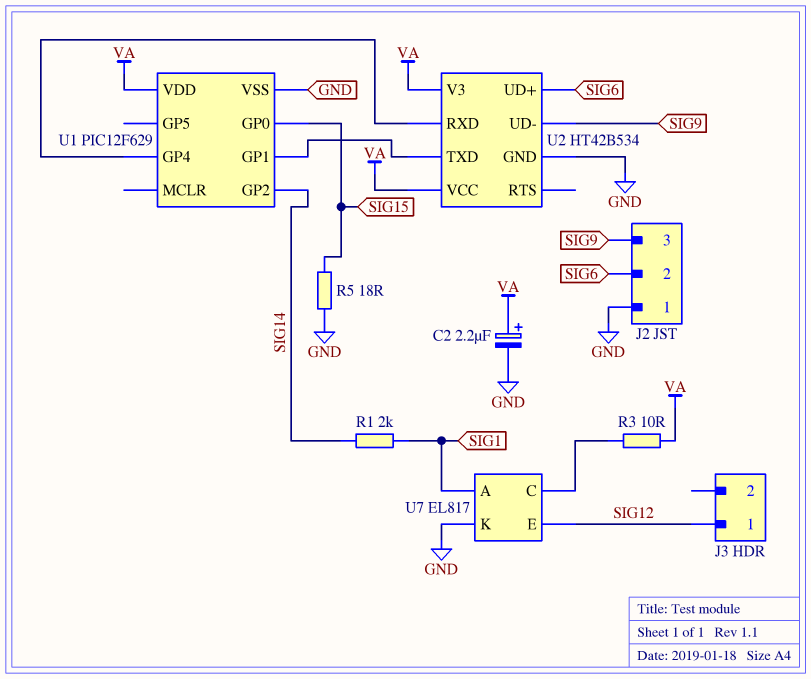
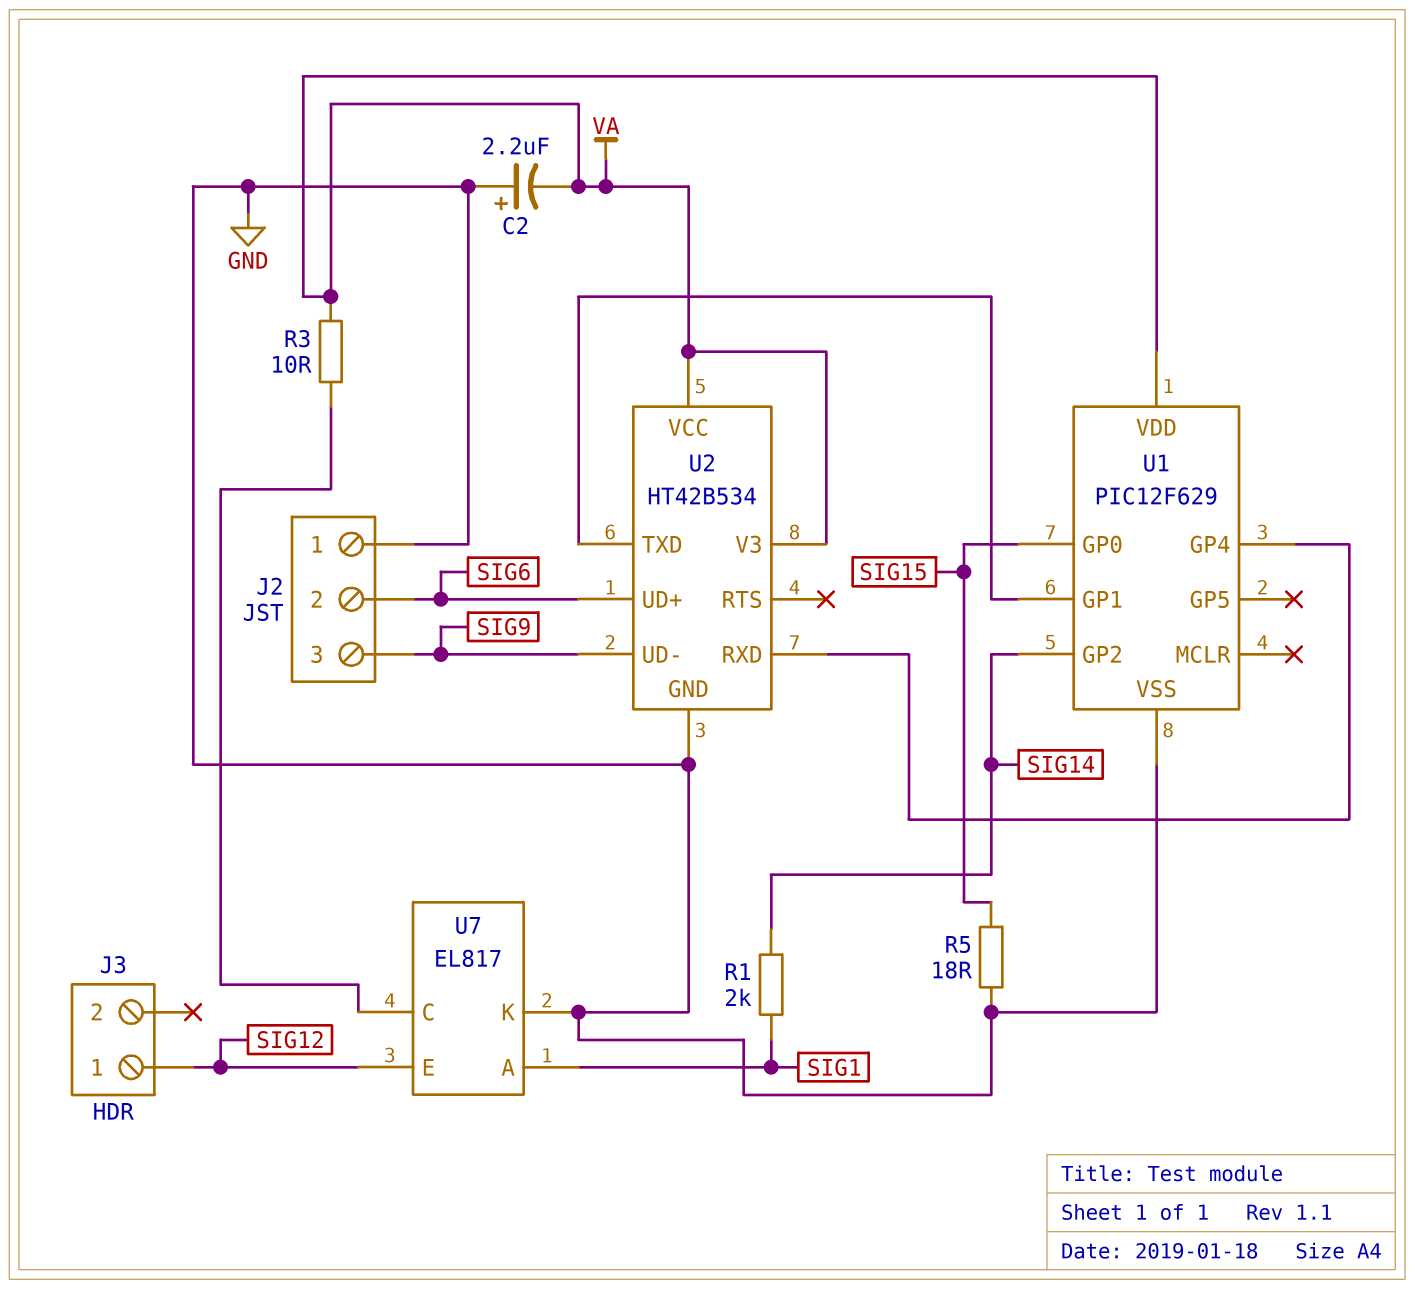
C2: 2.2uF (plus VA, minus GND) -> 2.2uF (plus GND, minus VA)

